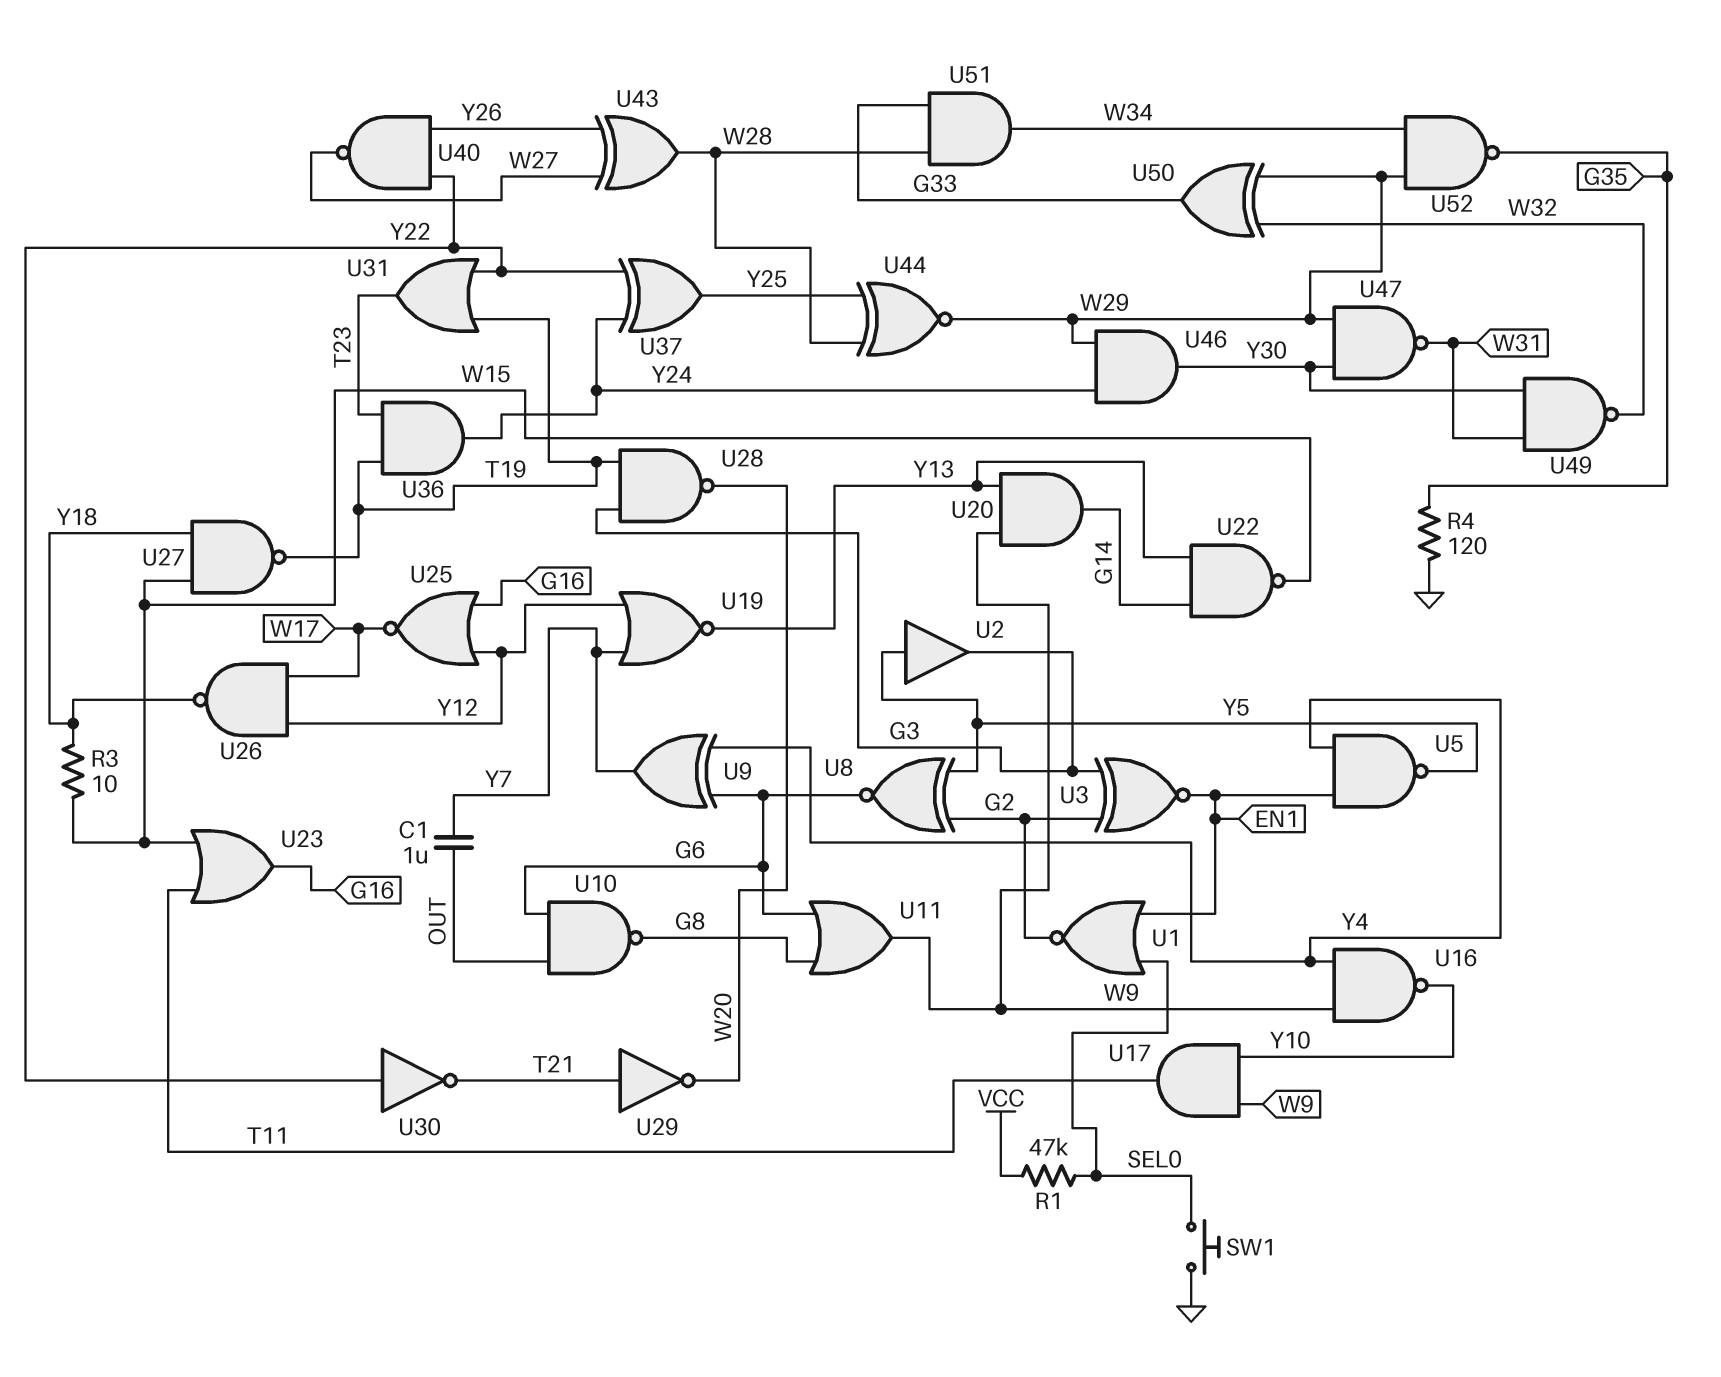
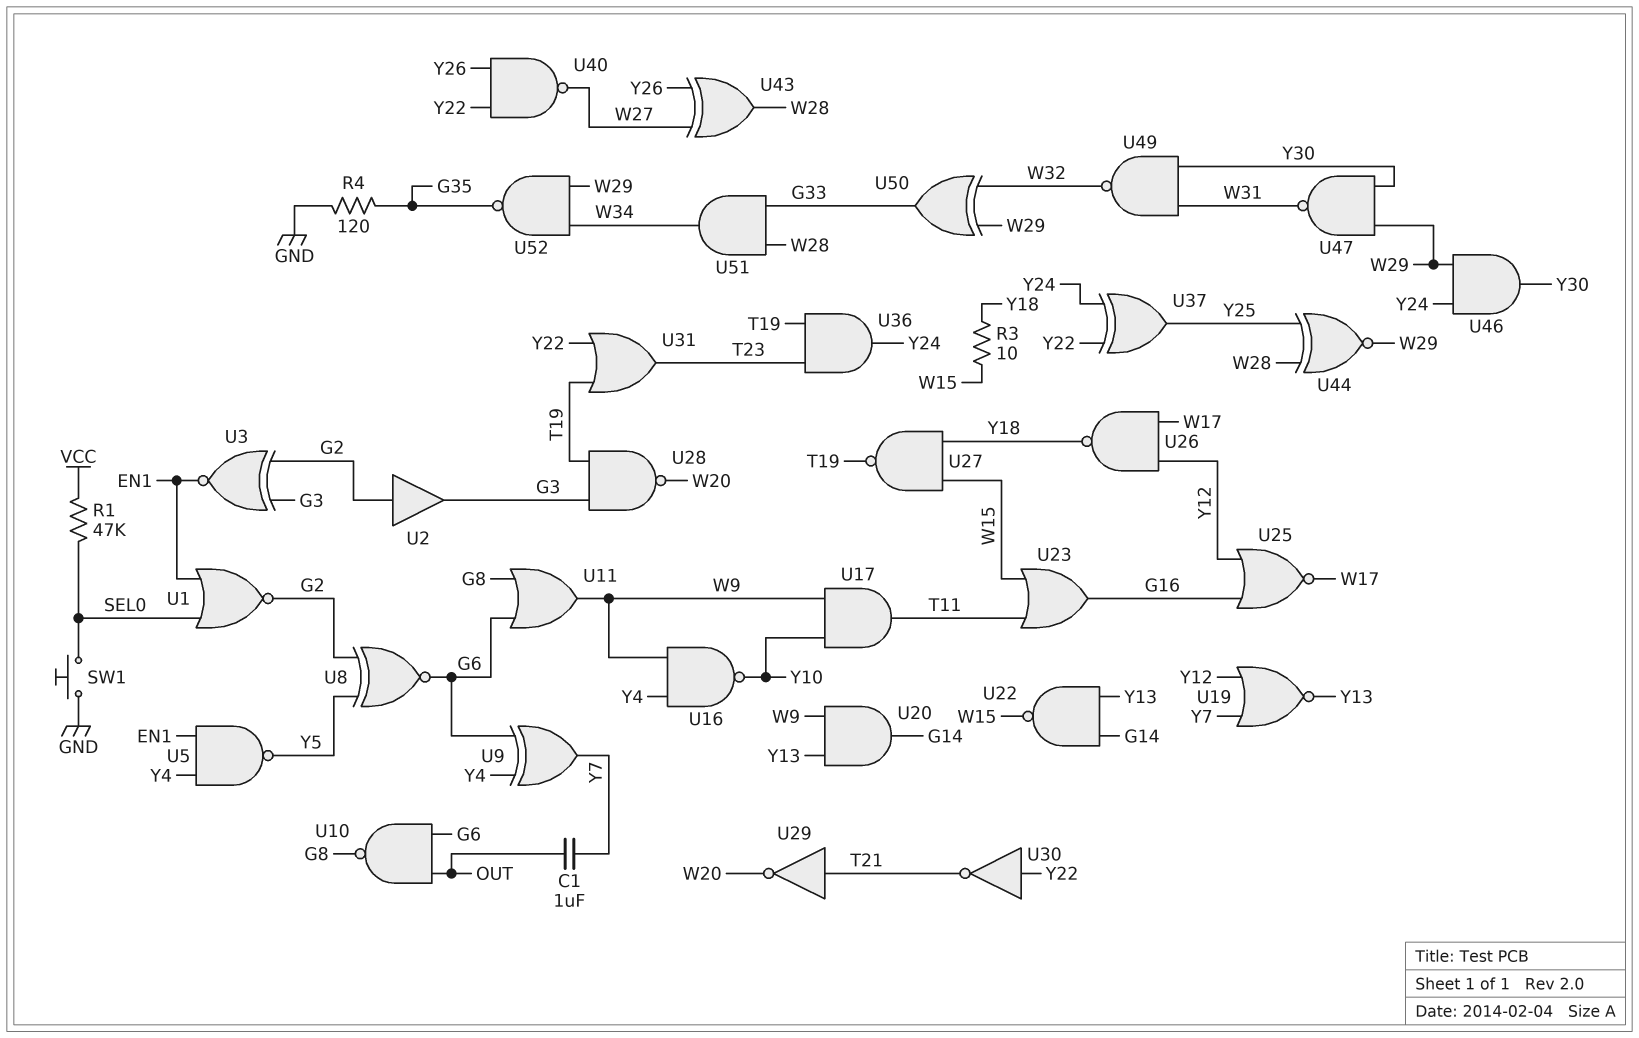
U2: buffer (in Y5, out G3) -> buffer (in G2, out G3)

